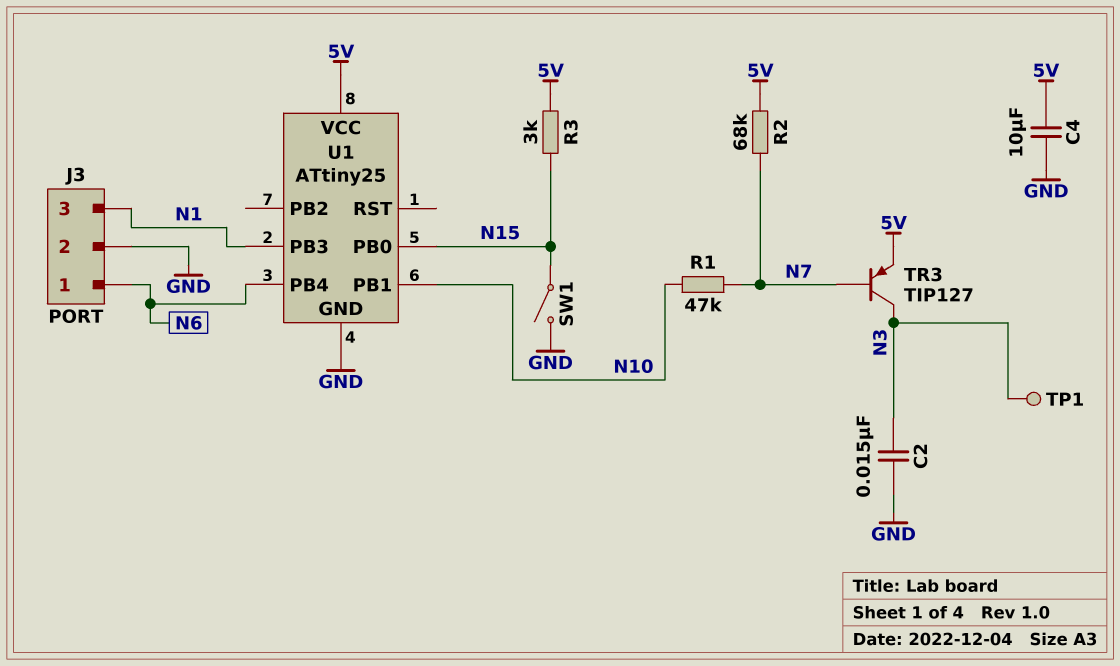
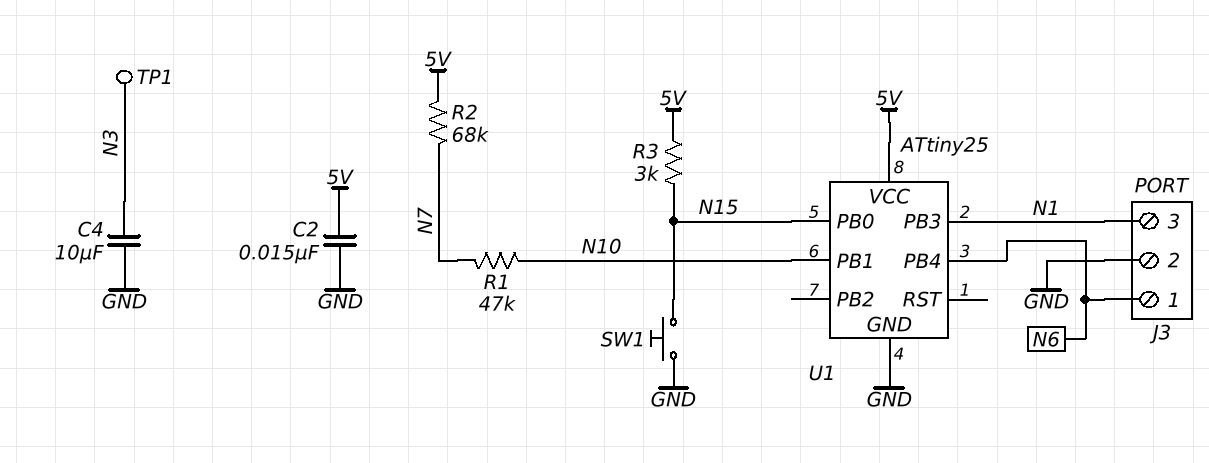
C2: 15nF (GND, N3) -> 15nF (5V, GND)
C4: 10uF (5V, GND) -> 10uF (GND, N3)
SW1: switch (GND, N15) -> button (GND, N15)
TR3: PNP TIP127 (B N7, C N3, E 5V) -> none

